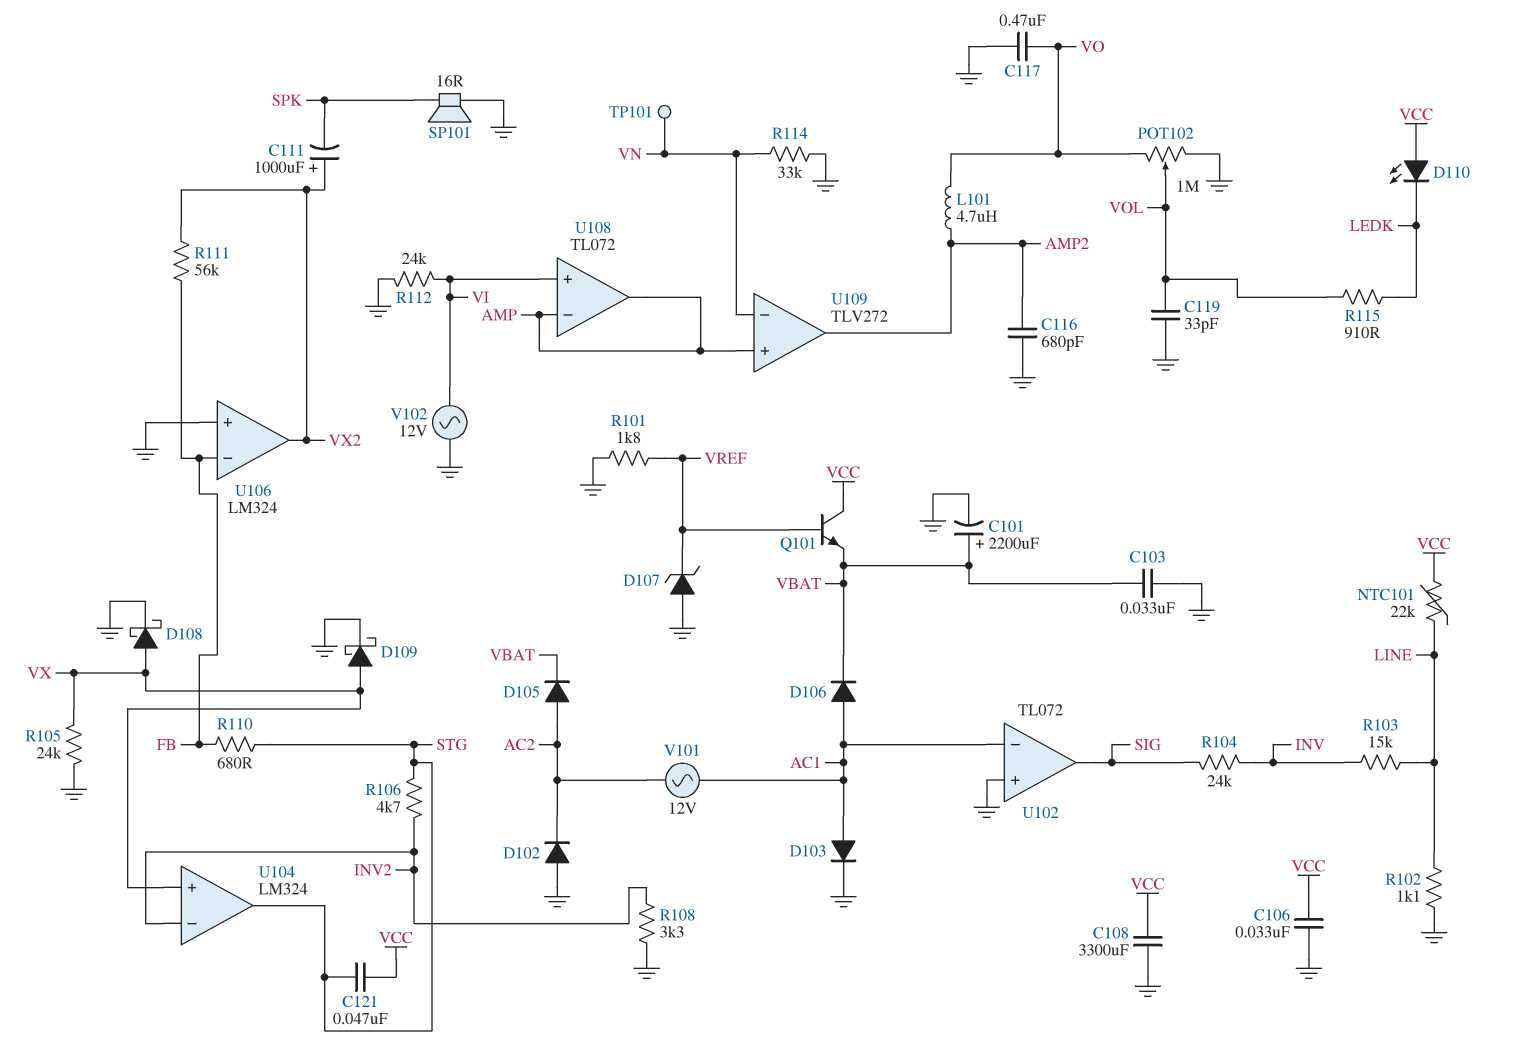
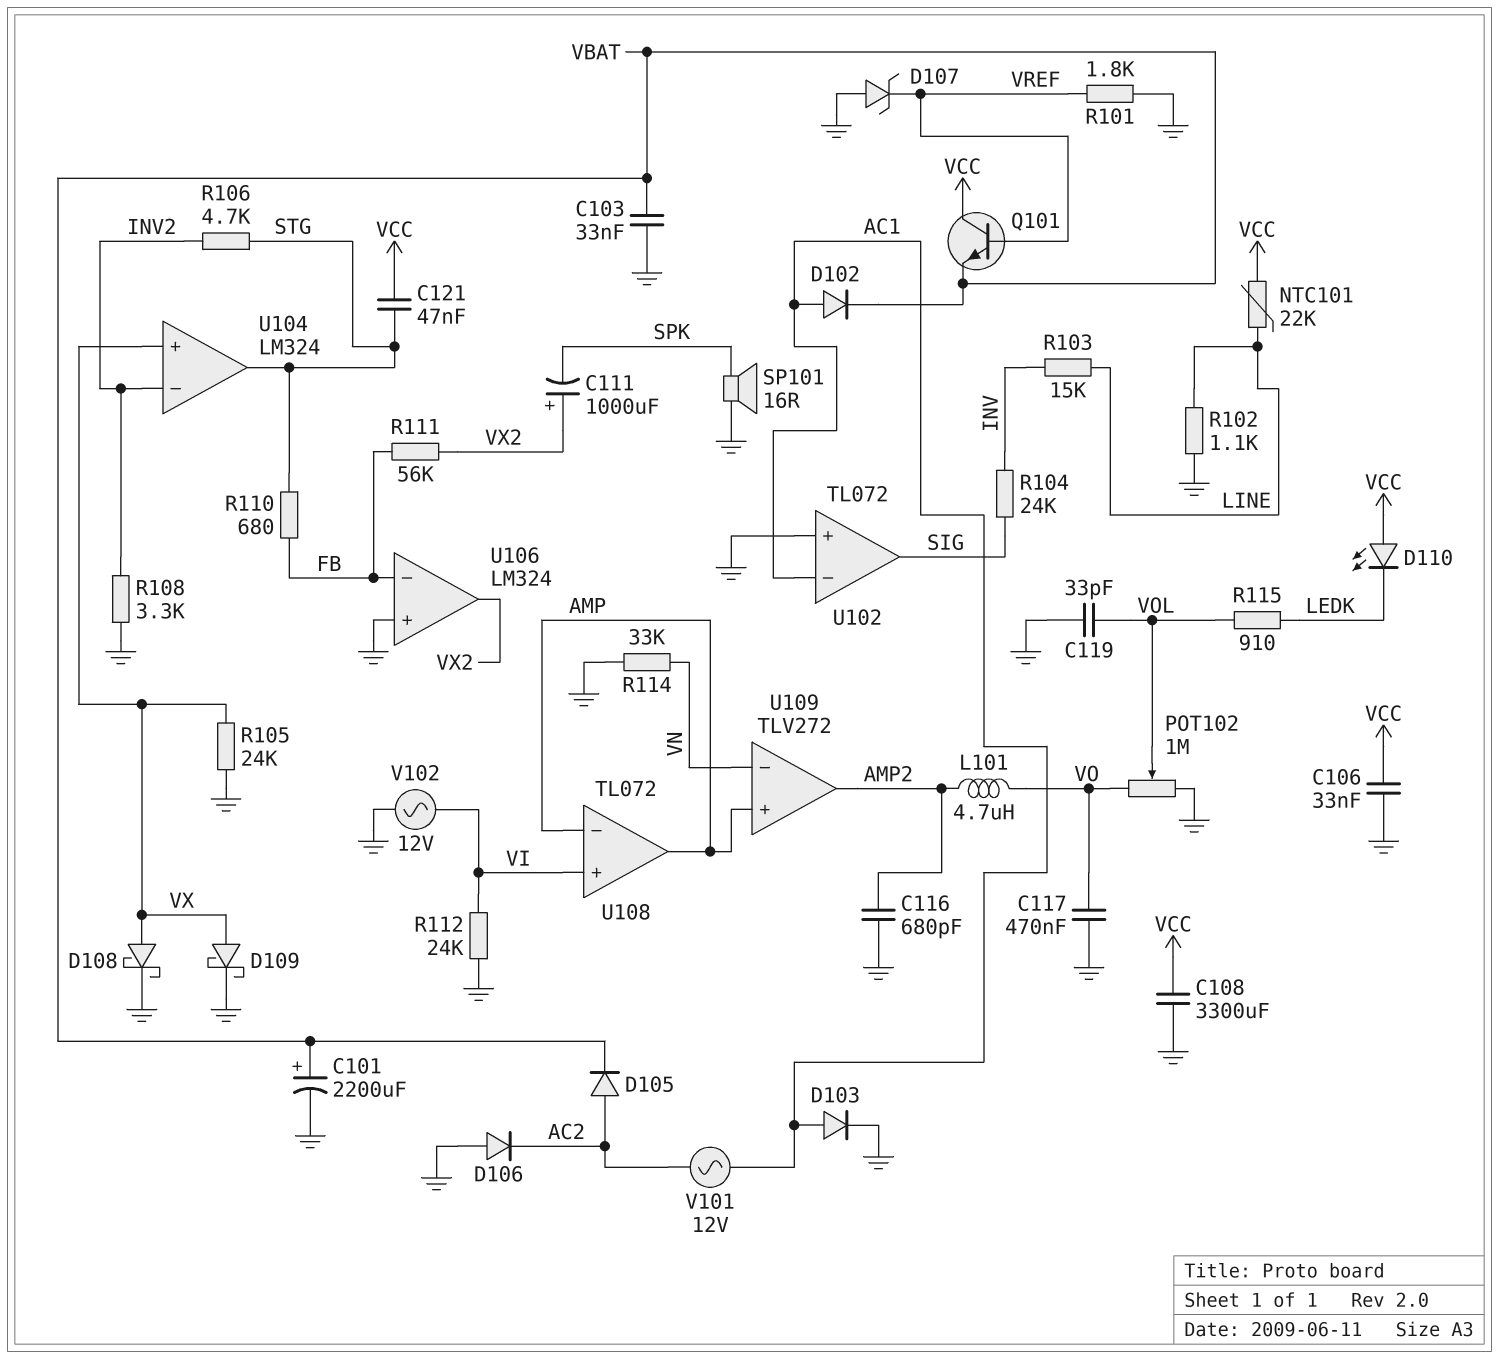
D102: diode (A GND, K AC2) -> diode (A AC1, K VBAT)
D106: diode (A AC1, K VBAT) -> diode (A GND, K AC2)
TP101: test point (VN) -> none

